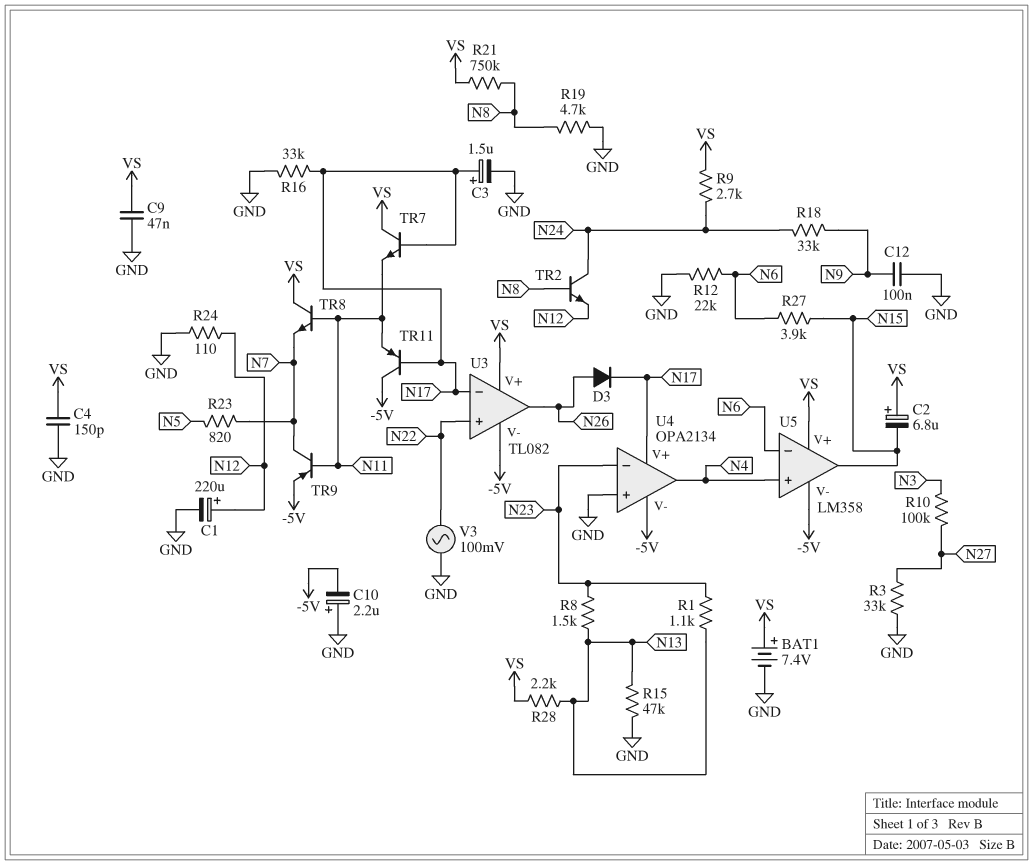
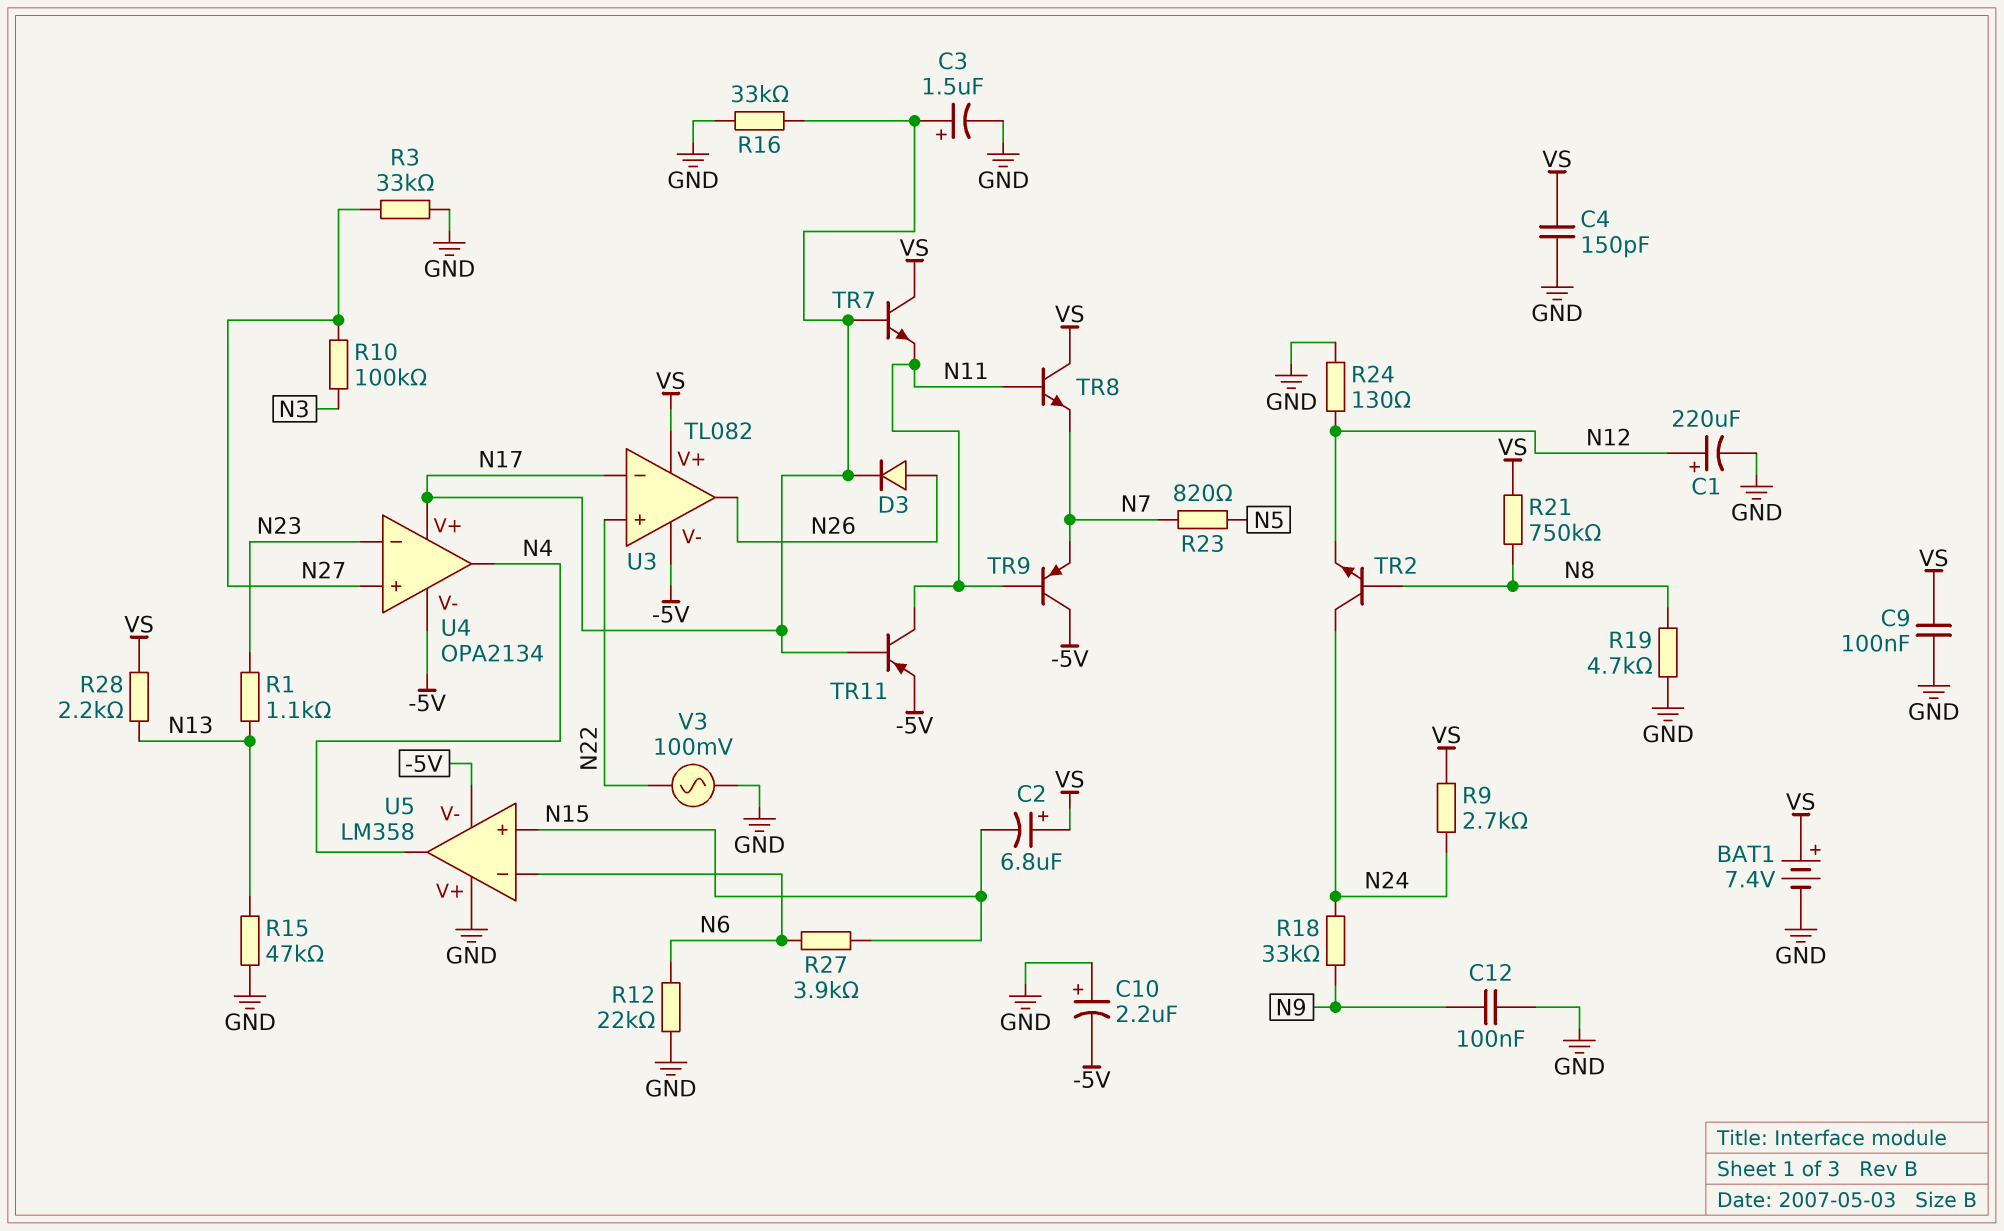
C9: 47nF (GND, VS) -> 100nF (GND, VS)
R8: 1.5k (N13, N23) -> none
R24: 110 (GND, N12) -> 130 (GND, N12)
TR9: PNP (B N11, C N7, E -5V) -> PNP (B N11, C -5V, E N7)
TR11: PNP (B N17, C -5V, E N11) -> PNP (B N17, C N11, E -5V)
U4 pin in+: GND -> N27
U5 pin V+: VS -> GND
U5 pin in+: N4 -> N15
U5 pin out: N15 -> N4

